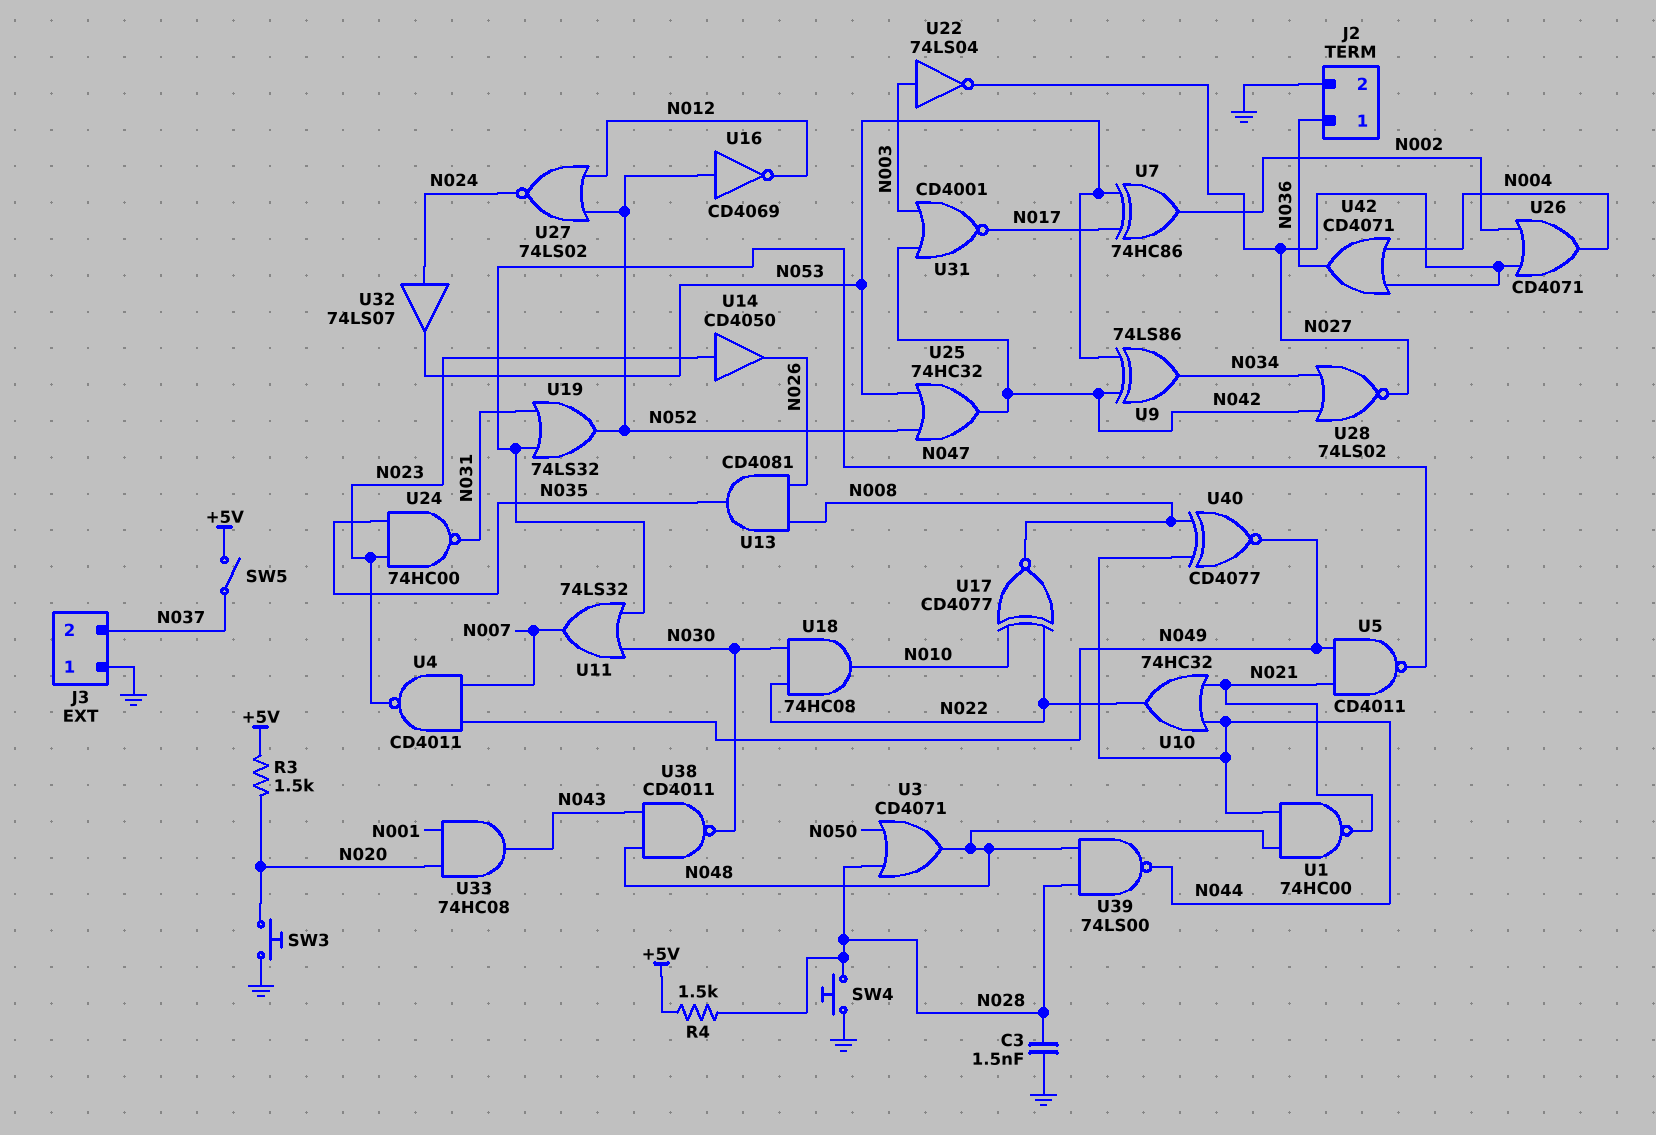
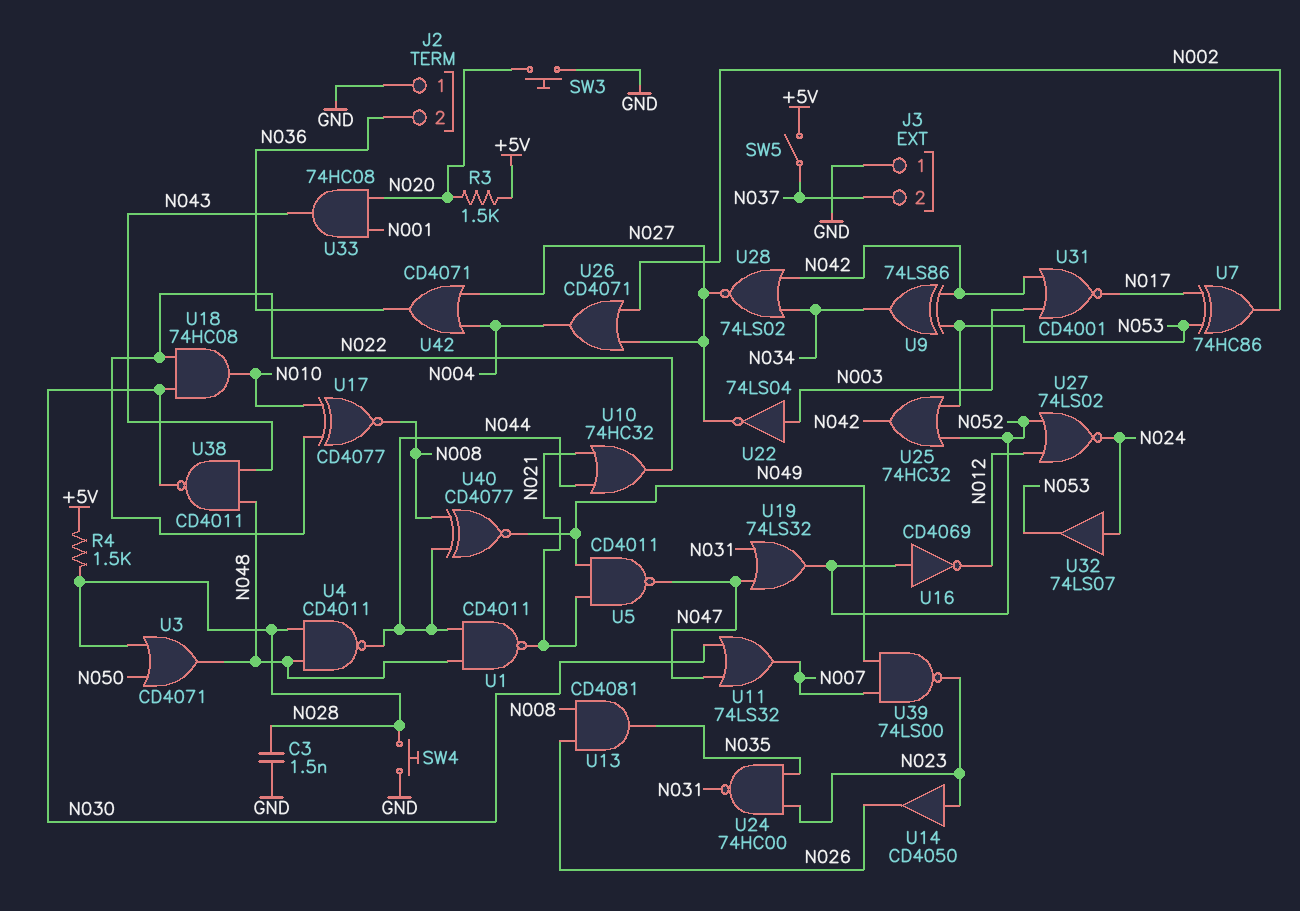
J2 pin 1: N036 -> GND
J2 pin 2: GND -> N036
U1: NAND 74HC00 (in N044, in N048, out N021) -> NAND CD4011 (in N044, in N048, out N021)
U4: NAND CD4011 (in N007, in N049, out N023) -> NAND CD4011 (in N028, in N048, out N044)
U39: NAND 74LS00 (in N028, in N048, out N044) -> NAND 74LS00 (in N007, in N049, out N023)

